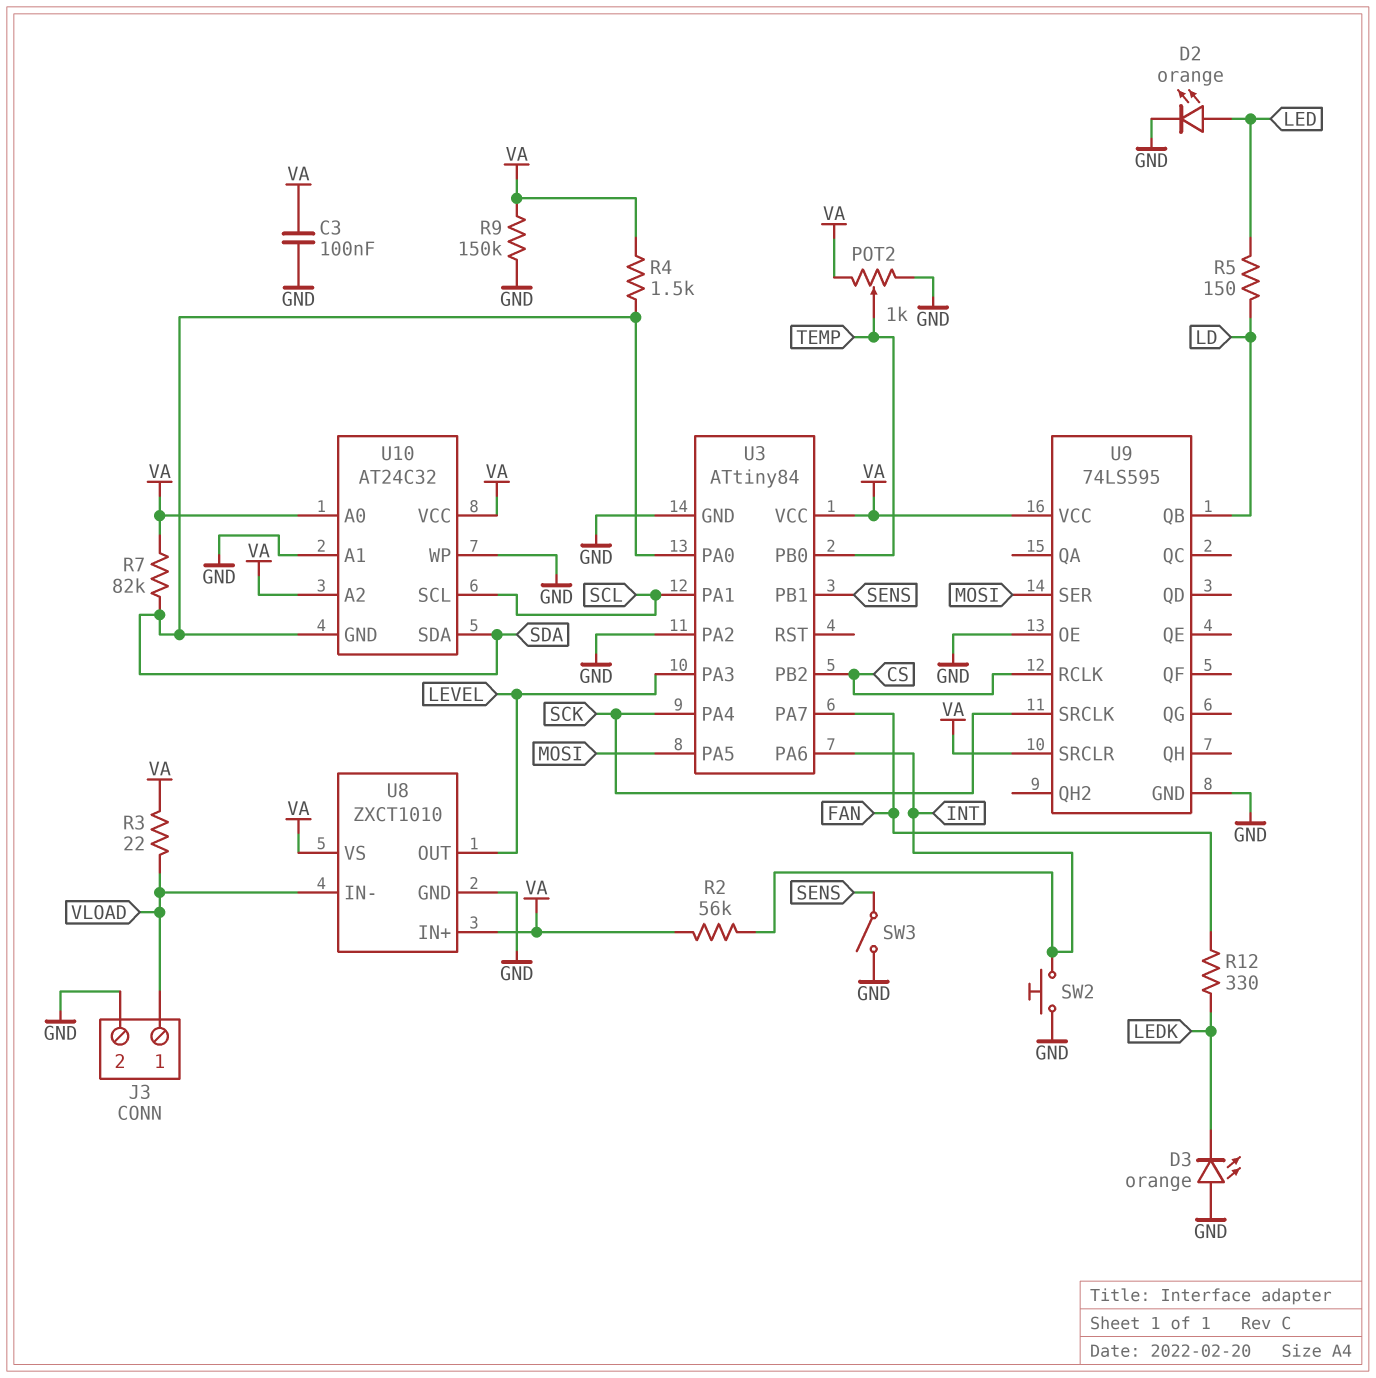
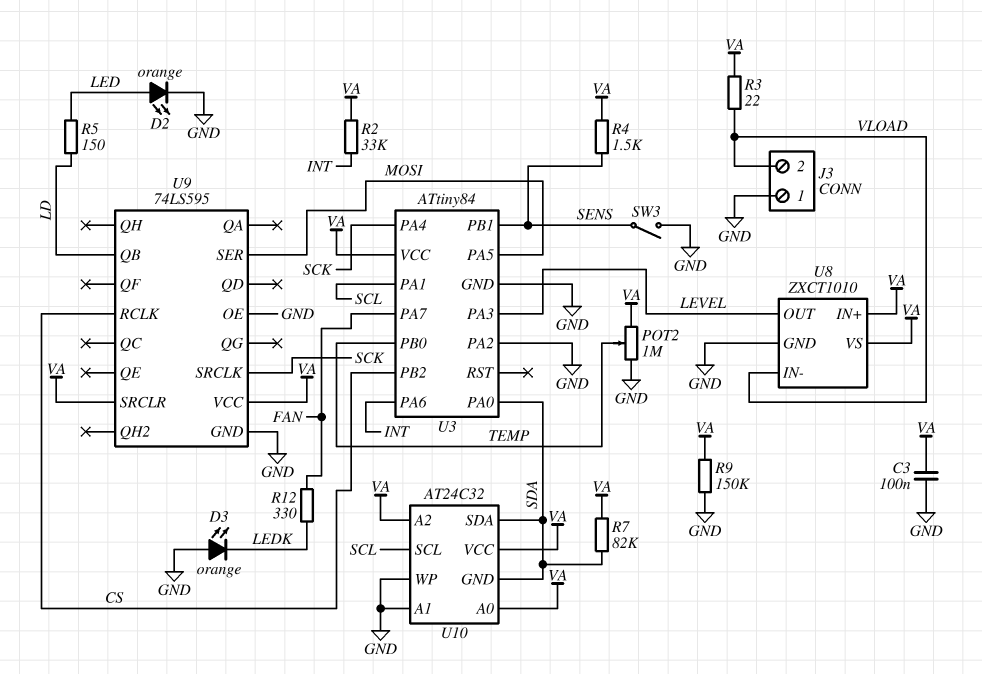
J3 pin 1: VLOAD -> GND
J3 pin 2: GND -> VLOAD
POT2: 1k (GND, VA, wiper TEMP) -> 1M (GND, VA, wiper TEMP)
R2: 56k (INT, VA) -> 33k (INT, VA)
R4: 1.5k (SDA, VA) -> 1.5k (SENS, VA)
SW2: button (GND, INT) -> none

